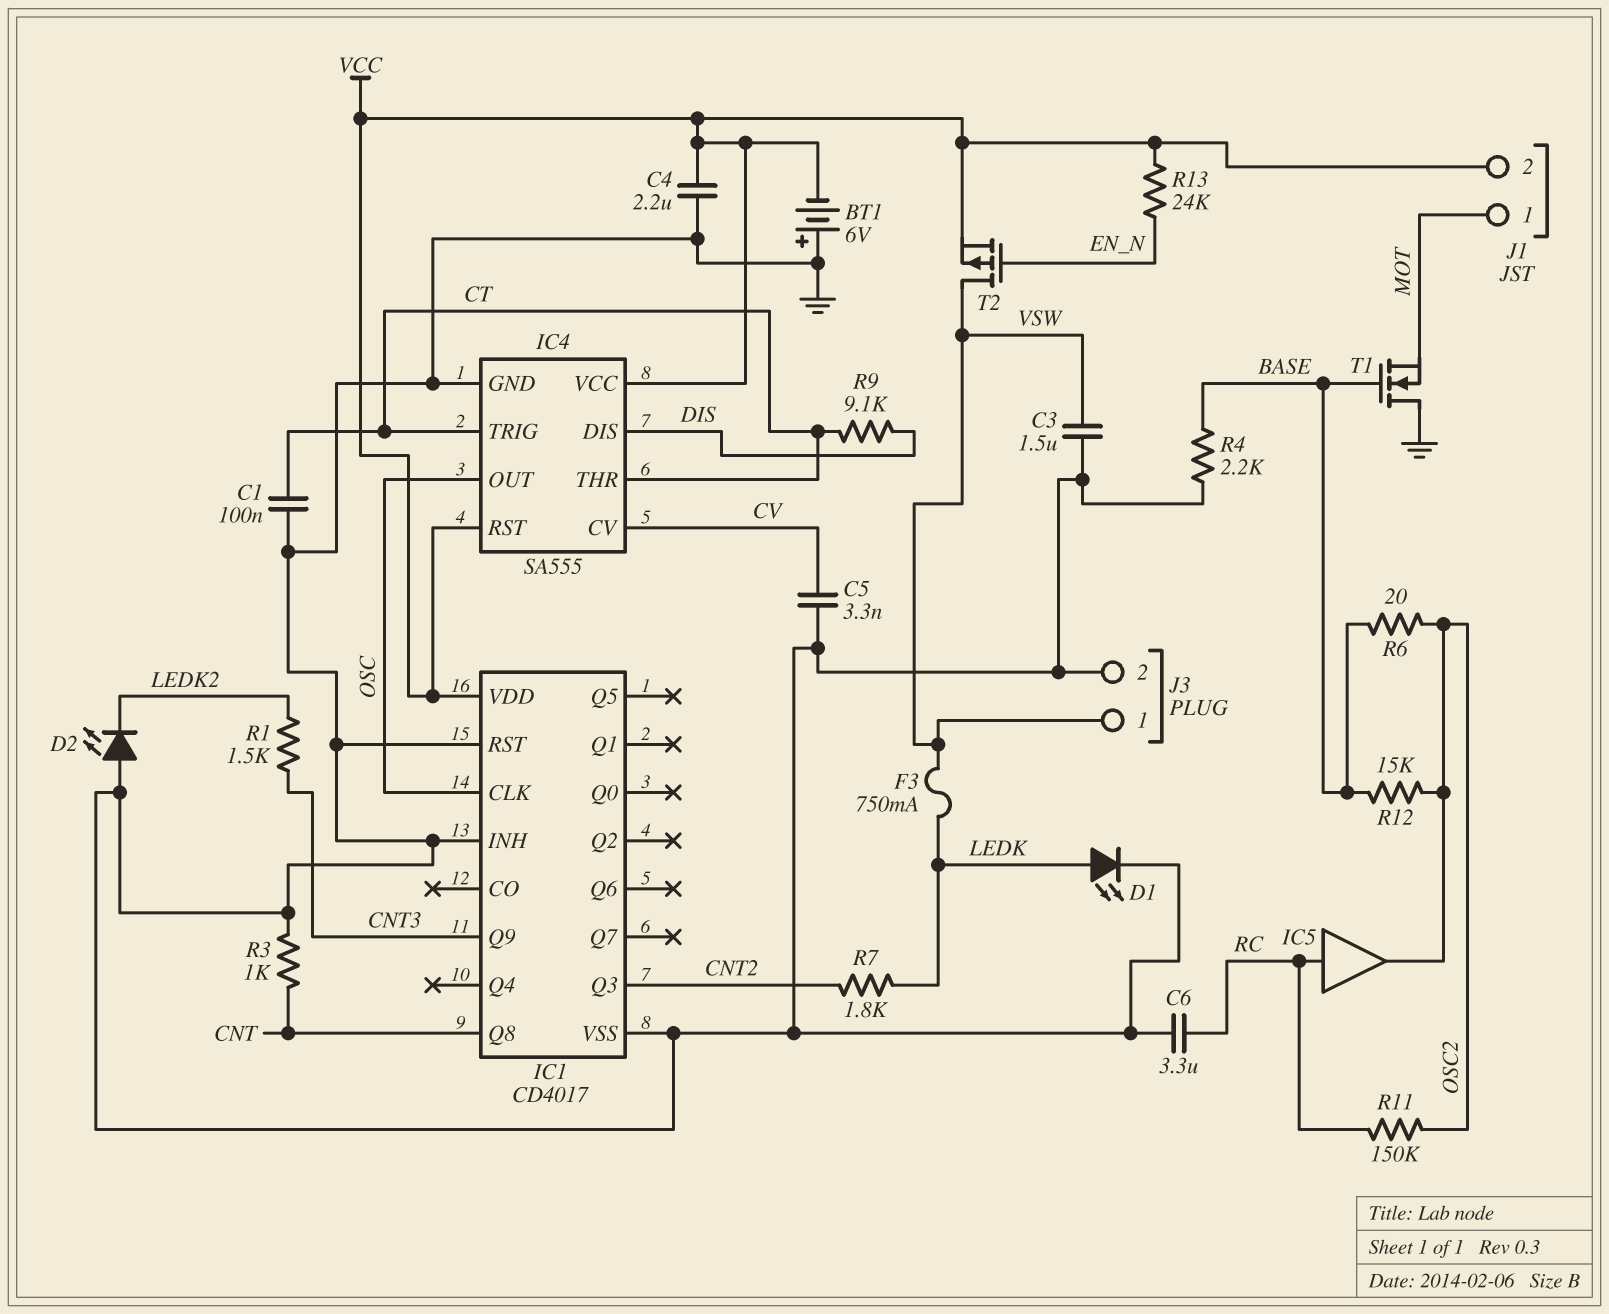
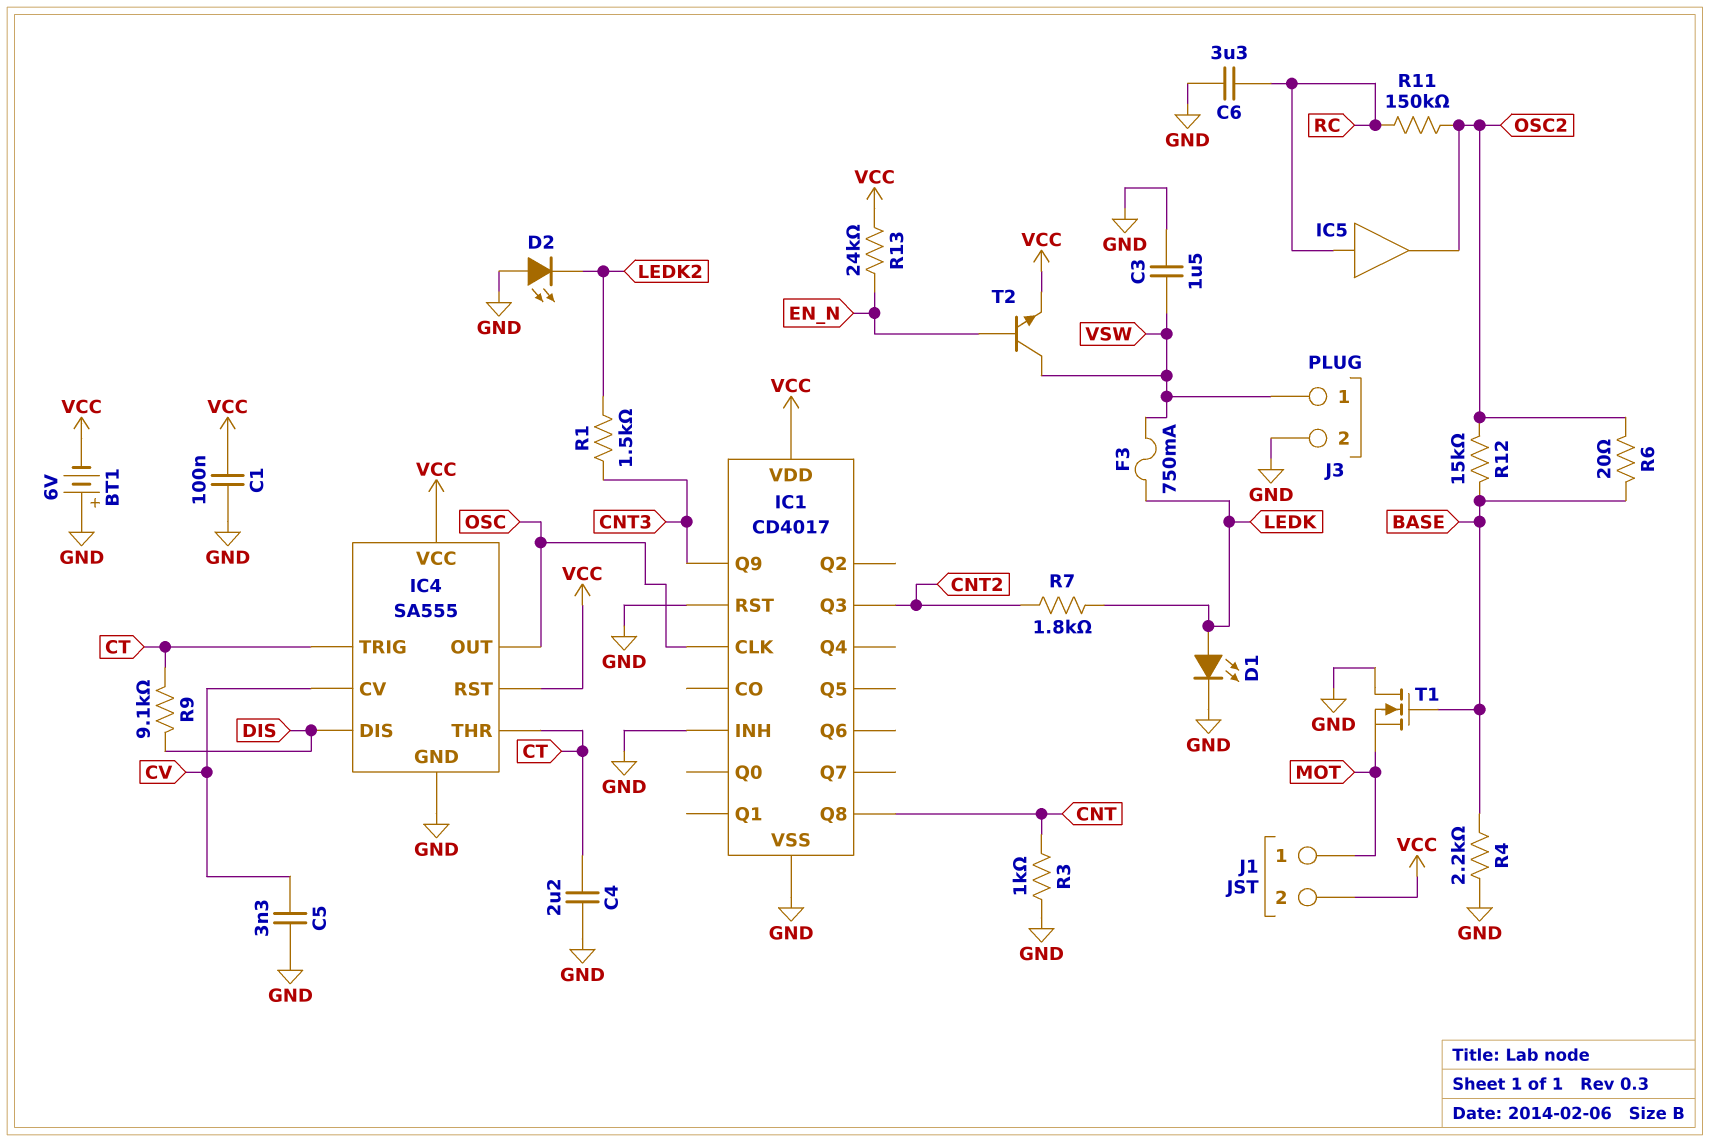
C1: 100nF (CT, GND) -> 100nF (GND, VCC)
C4: 2.2uF (GND, VCC) -> 2.2uF (CT, GND)
T2: PMOS (G EN_N, D VSW, S VCC) -> NPN (B EN_N, C VSW, E VCC)

